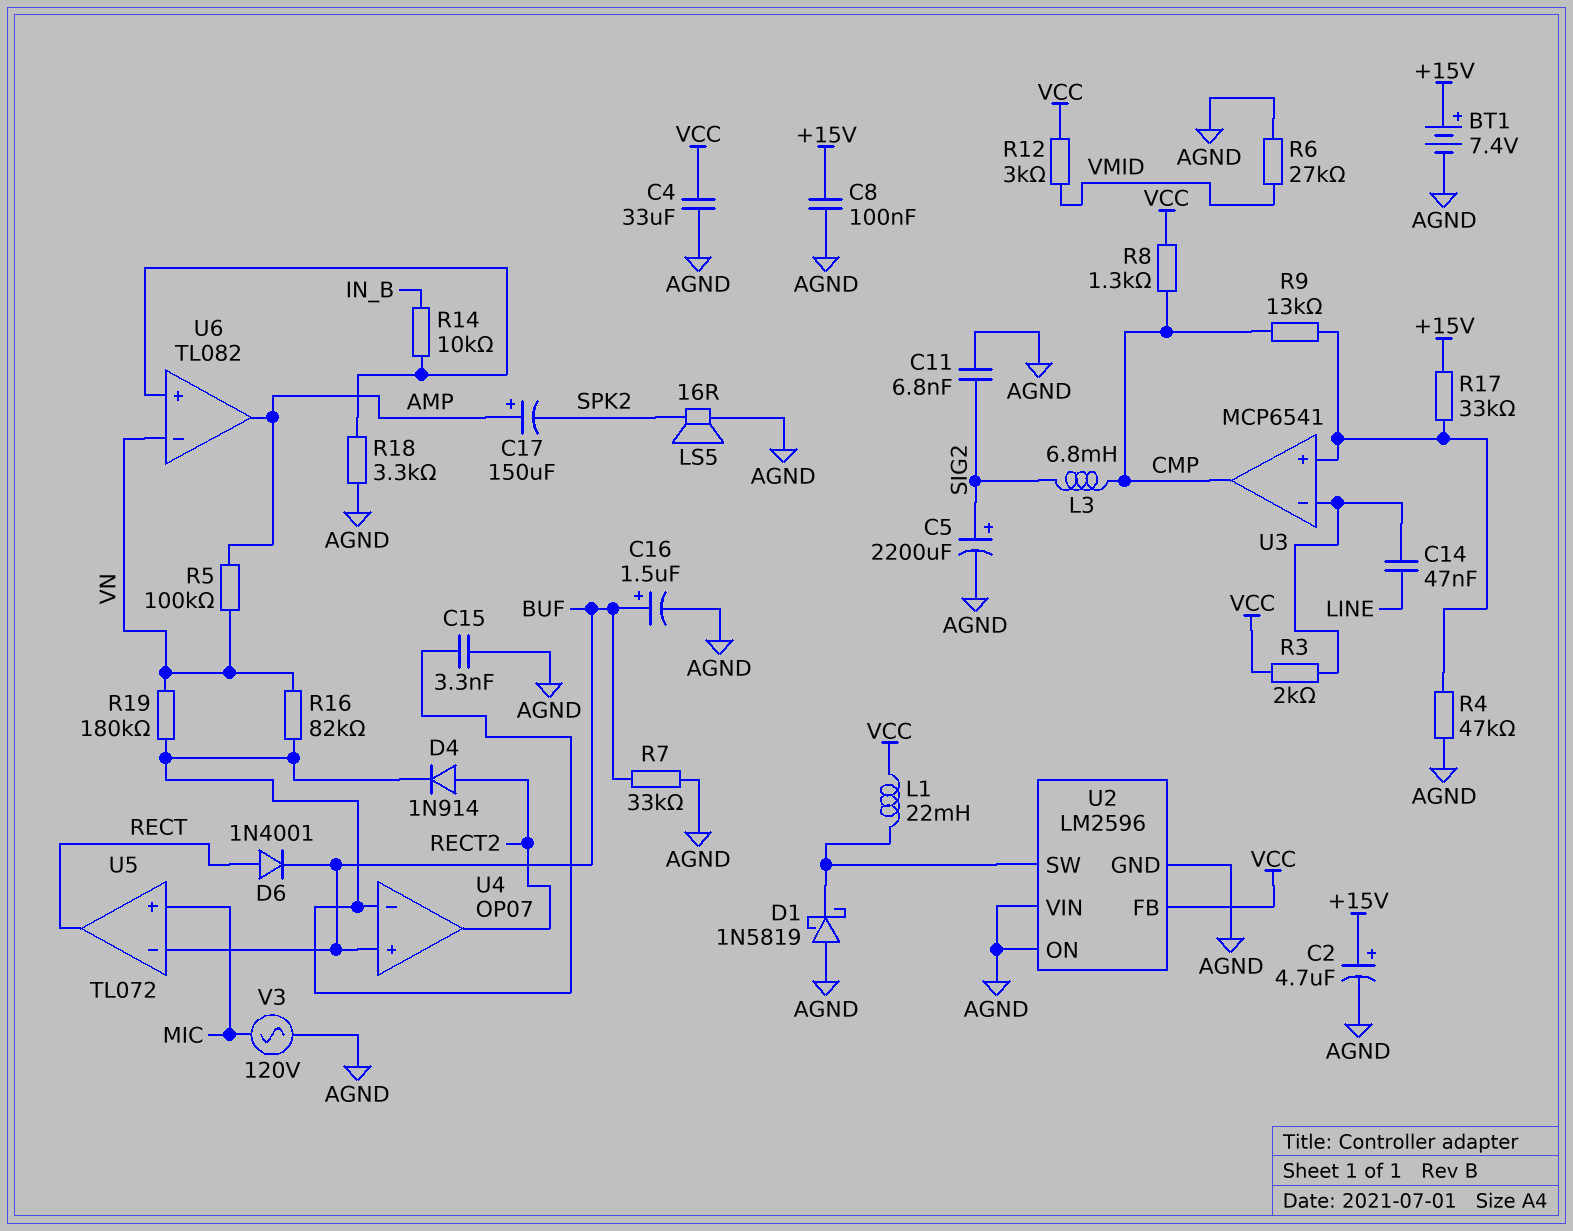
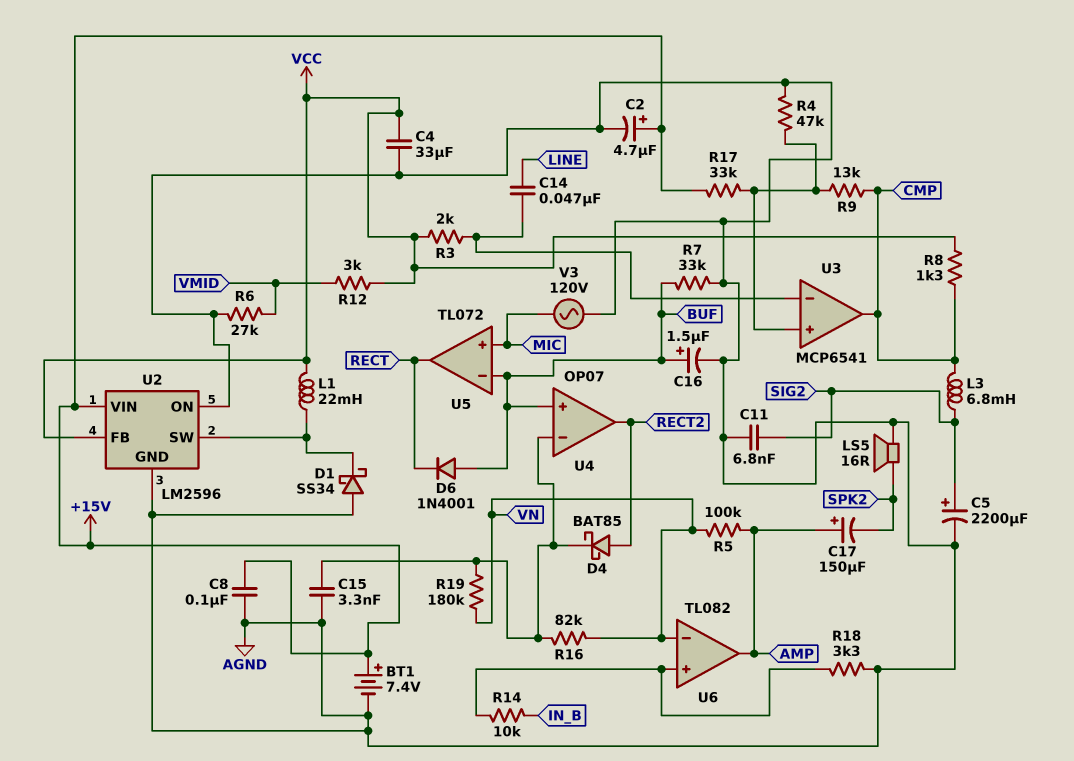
D1: schottky 1N5819 (A AGND, K U2/SW) -> schottky SS34 (A AGND, K U2/SW)
D4: diode 1N914 (A RECT2, K U4/in-) -> schottky BAT85 (A RECT2, K U4/in-)
D6: diode 1N4001 (A RECT, K BUF) -> diode 1N4001 (A BUF, K RECT)
U2 pin VIN: AGND -> +15V

